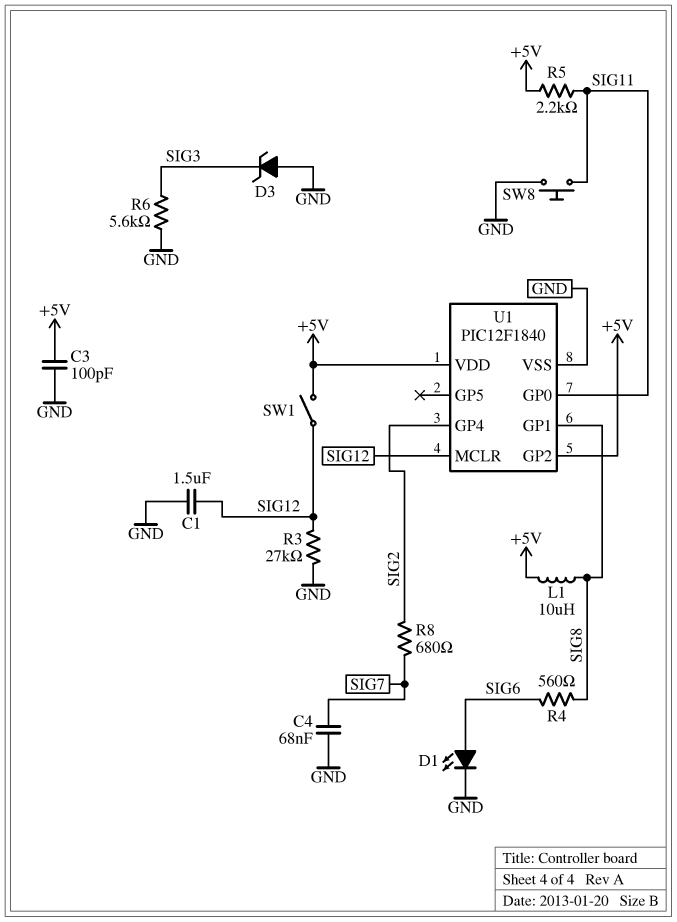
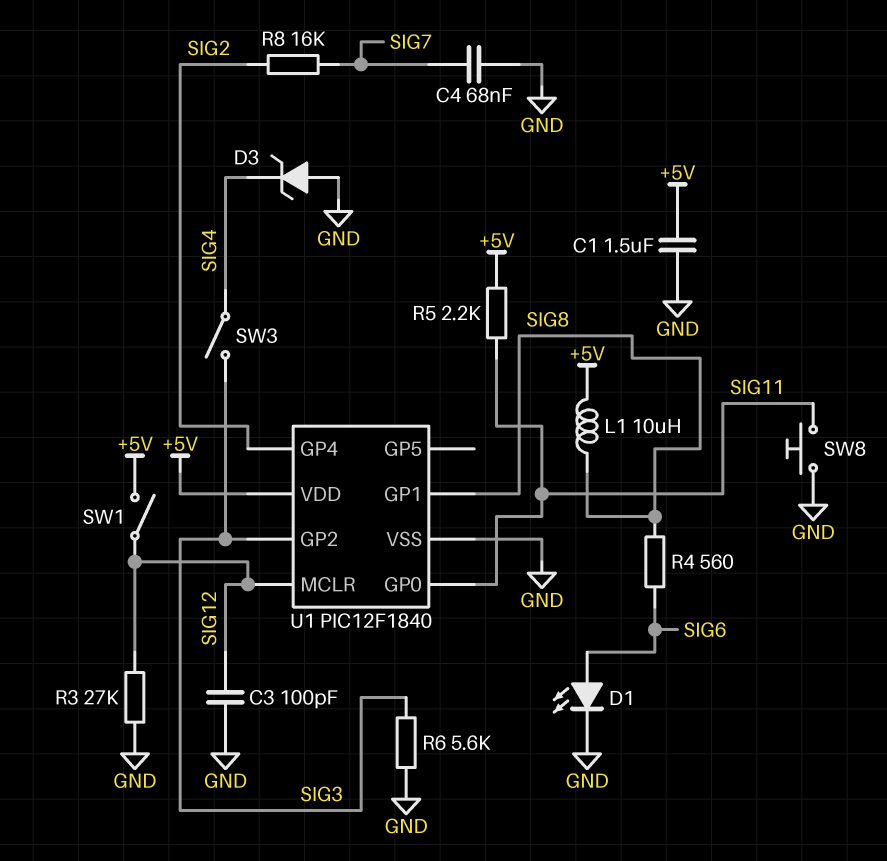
C1: 1.5uF (GND, SIG12) -> 1.5uF (+5V, GND)
C3: 100pF (+5V, GND) -> 100pF (GND, SIG12)
D3: zener (A GND, K SIG3) -> zener (A GND, K SIG4)
R8: 680 (SIG2, SIG7) -> 16k (SIG2, SIG7)
SW3: none -> switch (SIG3, SIG4)
U1 pin GP2: +5V -> SIG3

